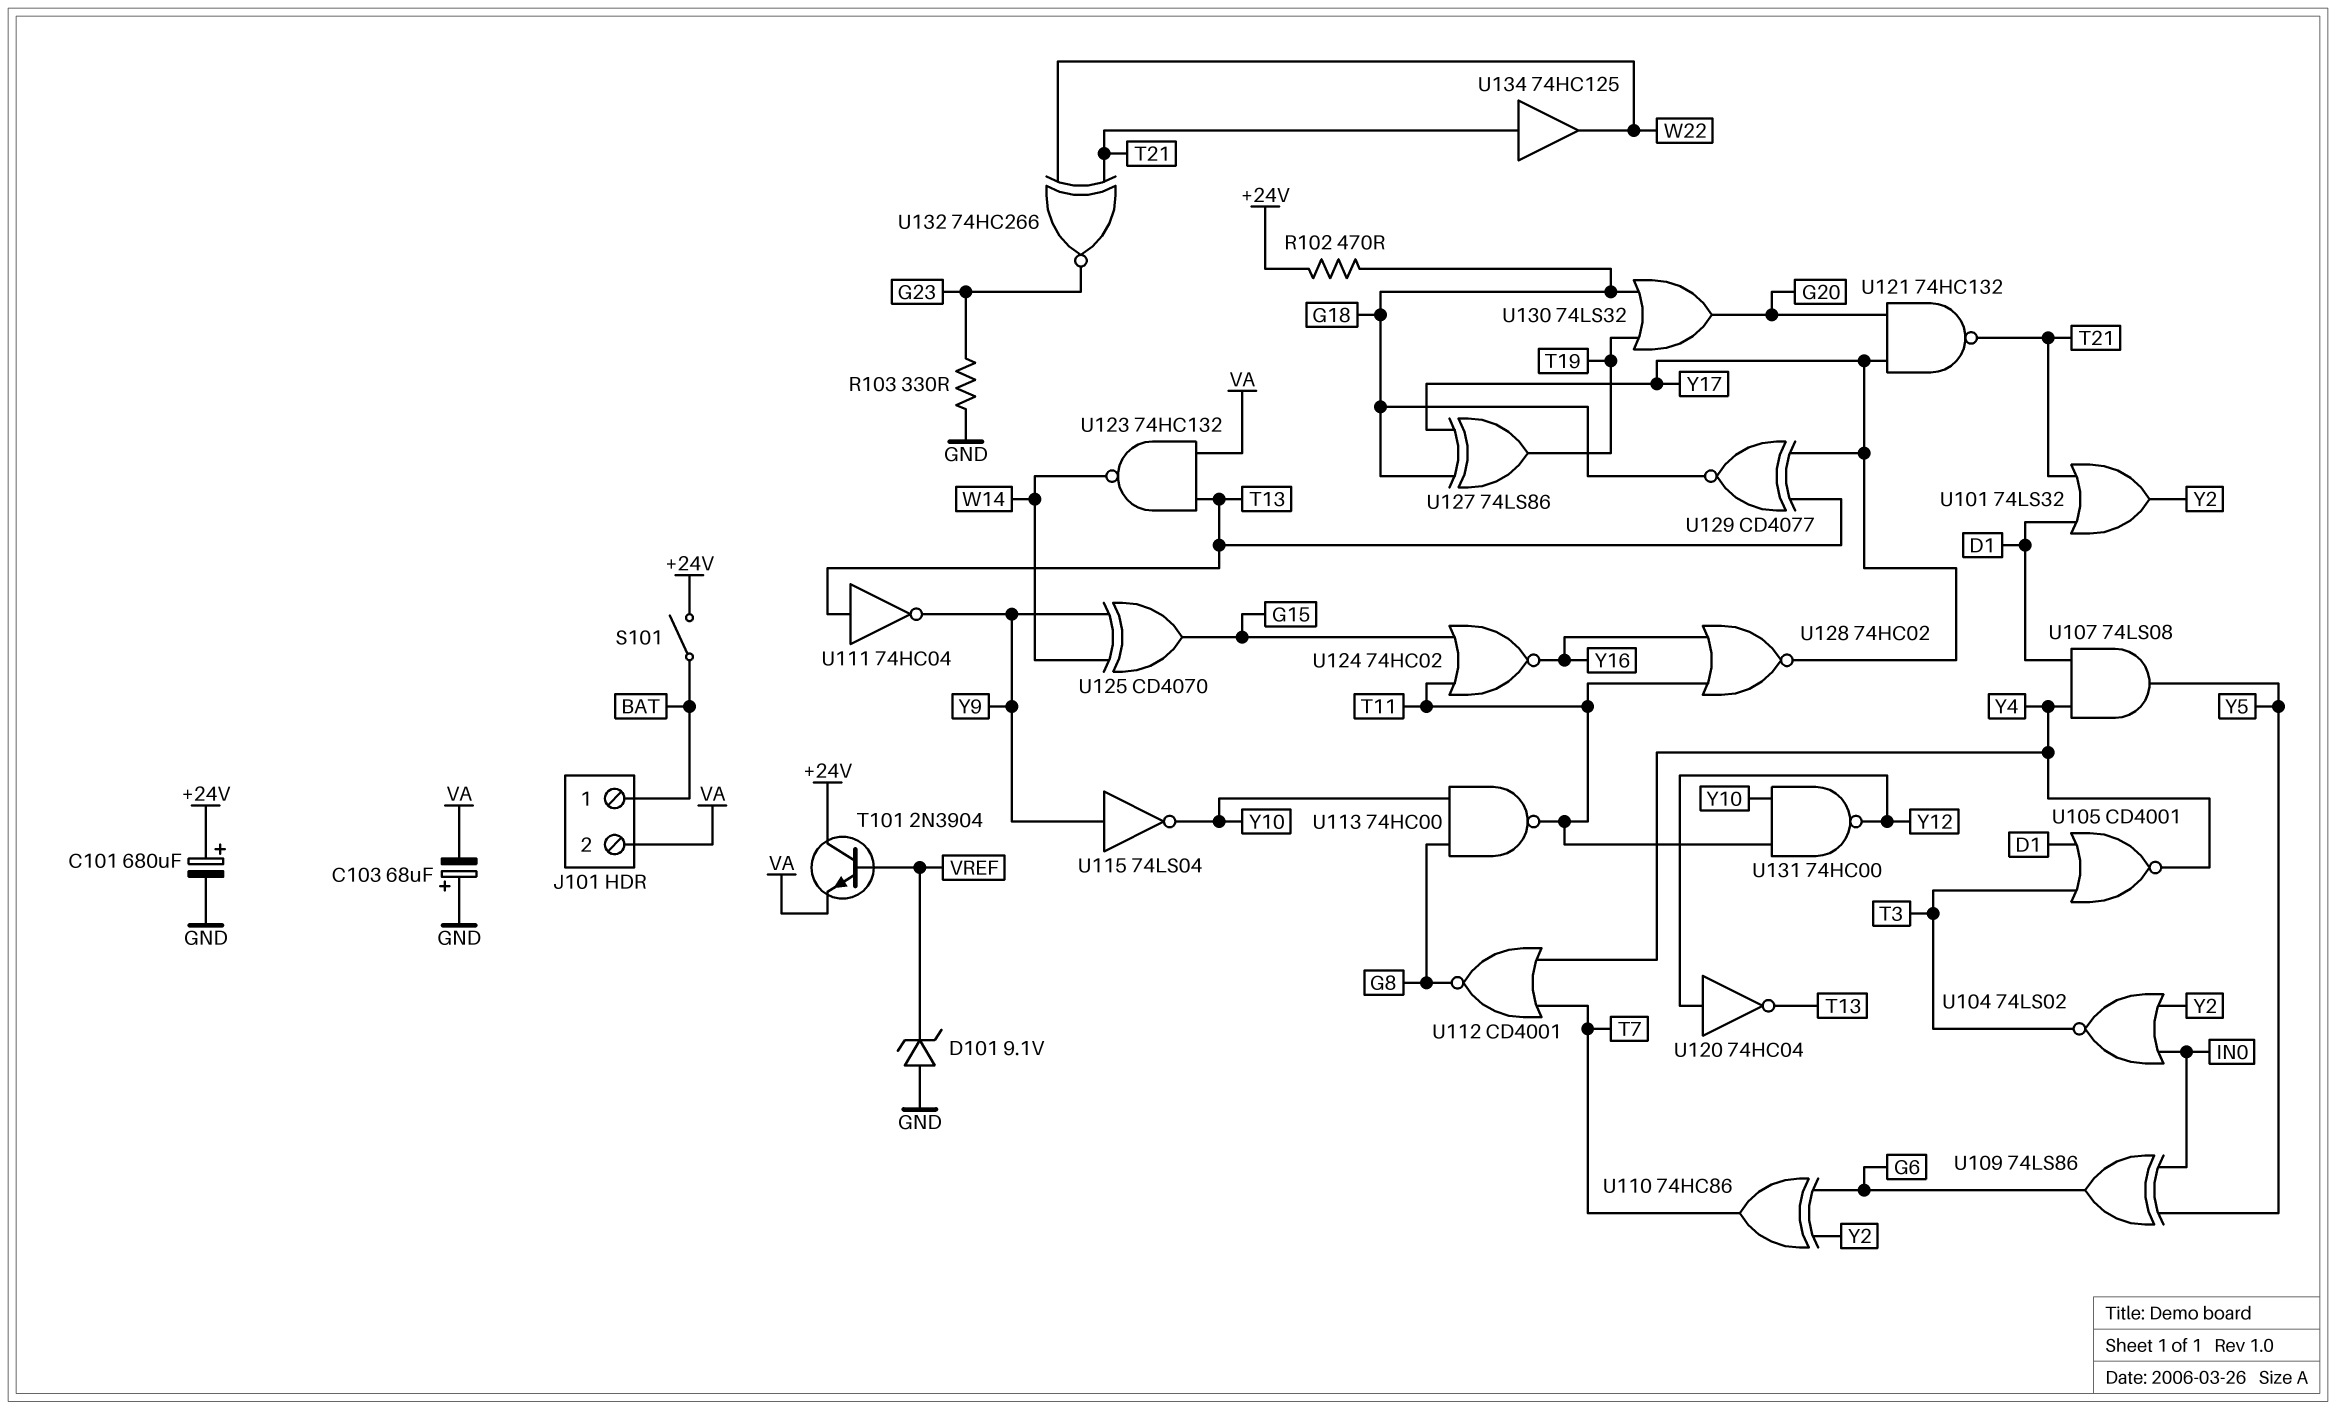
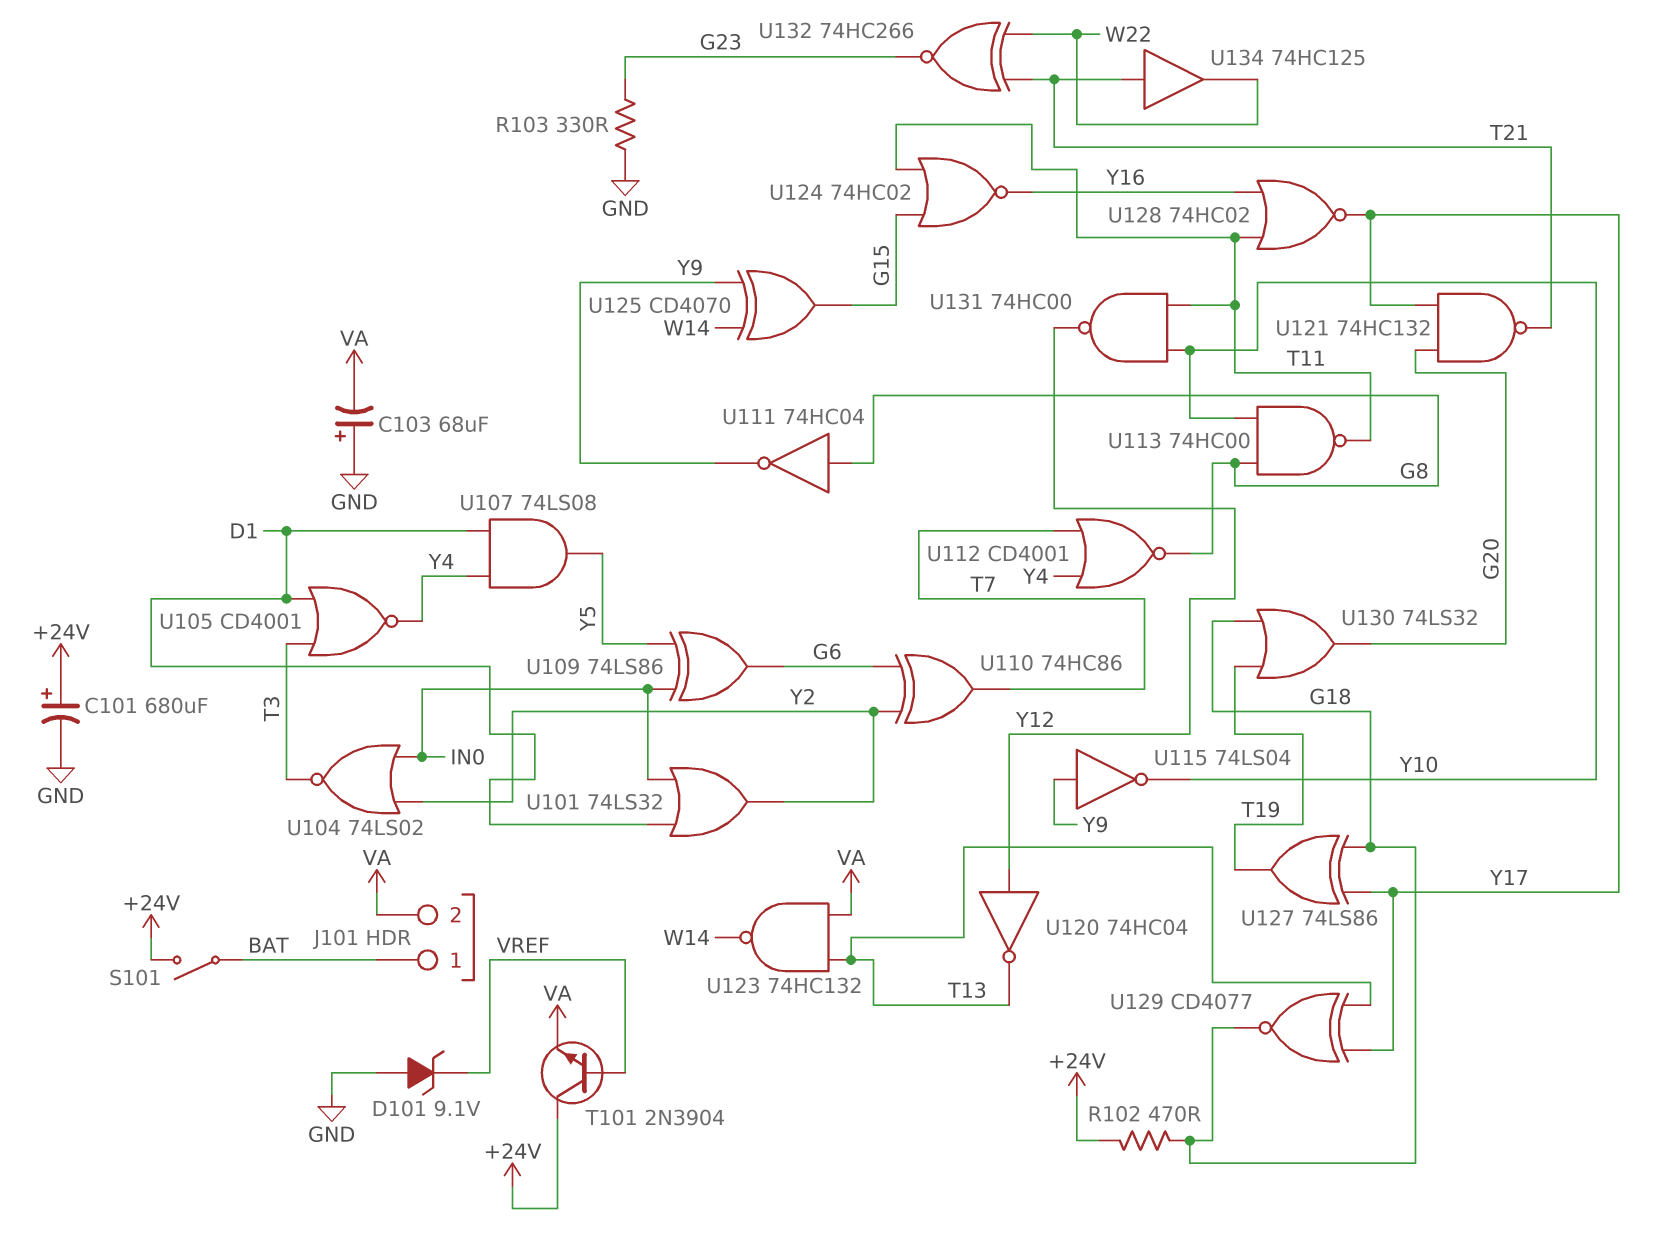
U101: OR 74LS32 (in D1, in T21, out Y2) -> OR 74LS32 (in D1, in IN0, out Y2)
U111: NOT 74HC04 (in T13, out Y9) -> NOT 74HC04 (in G8, out Y9)

